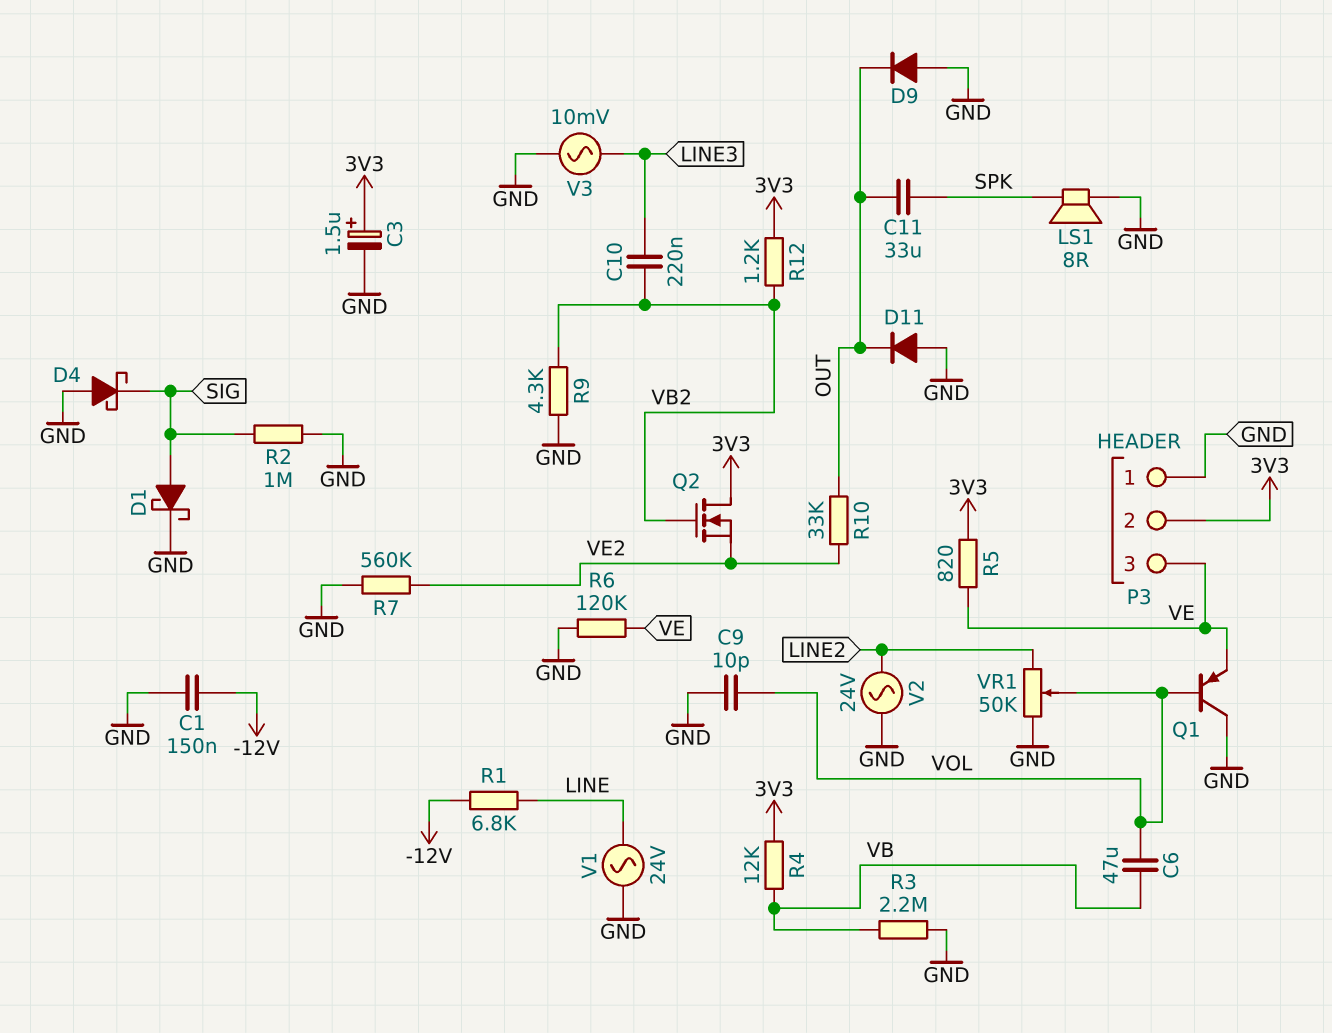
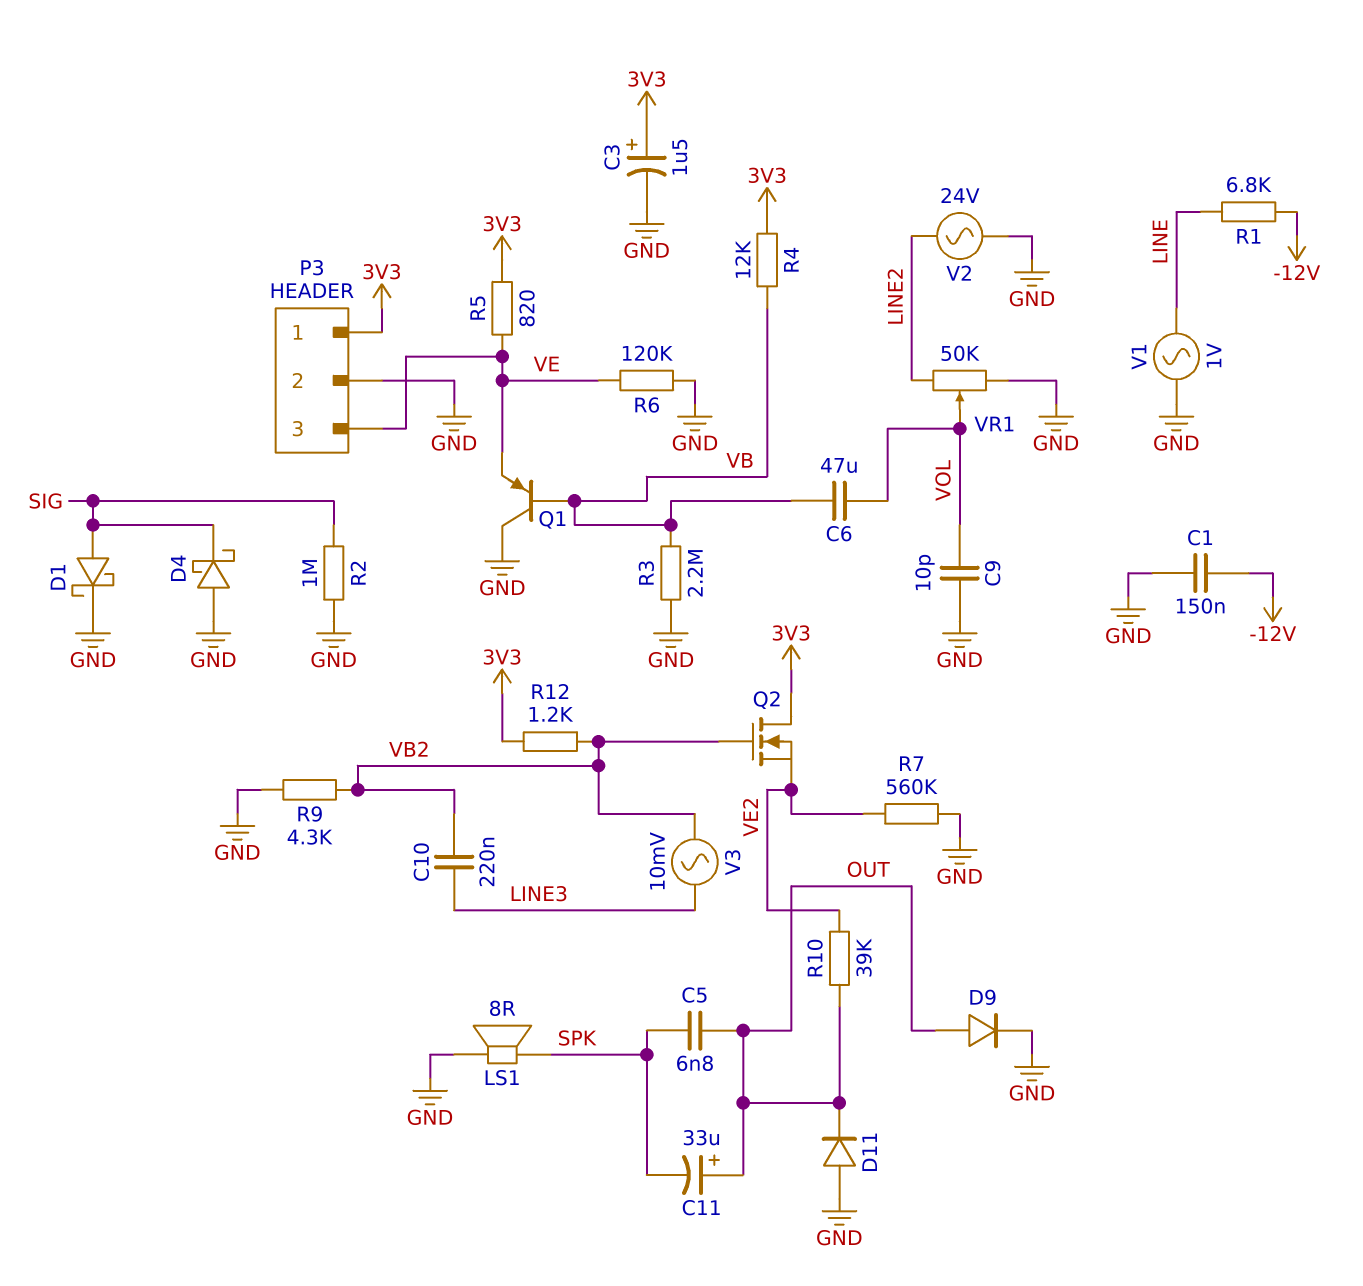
C5: none -> 6.8nF (OUT, SPK)
C11: 33uF (OUT, SPK) -> 33uF (plus OUT, minus SPK)
D9: diode (A GND, K OUT) -> diode (A OUT, K GND)
P3 pin 1: GND -> 3V3
P3 pin 2: 3V3 -> GND
Q1: PNP (B VOL, C GND, E VE) -> PNP (B VB, C GND, E VE)
R10: 33k (OUT, VE2) -> 39k (OUT, VE2)
V1: AC 24V (GND, LINE) -> AC 1V (GND, LINE)
V3: AC 10mV (GND, LINE3) -> AC 10mV (LINE3, VB2)

